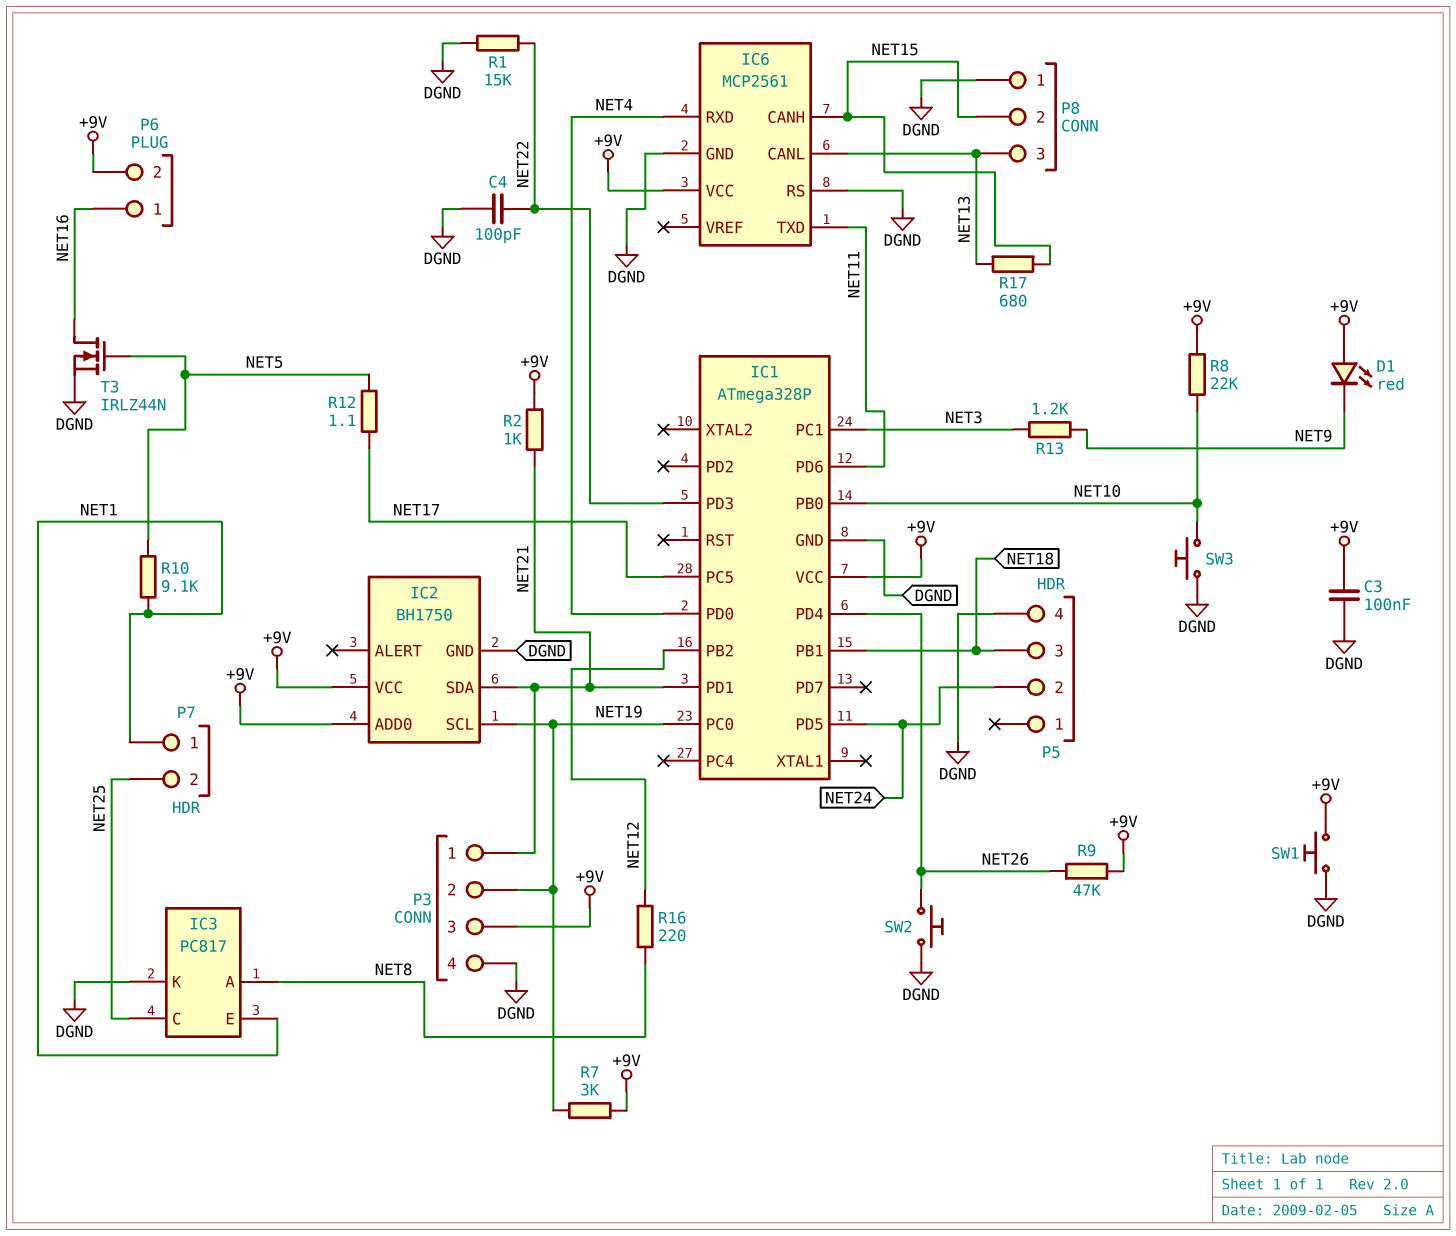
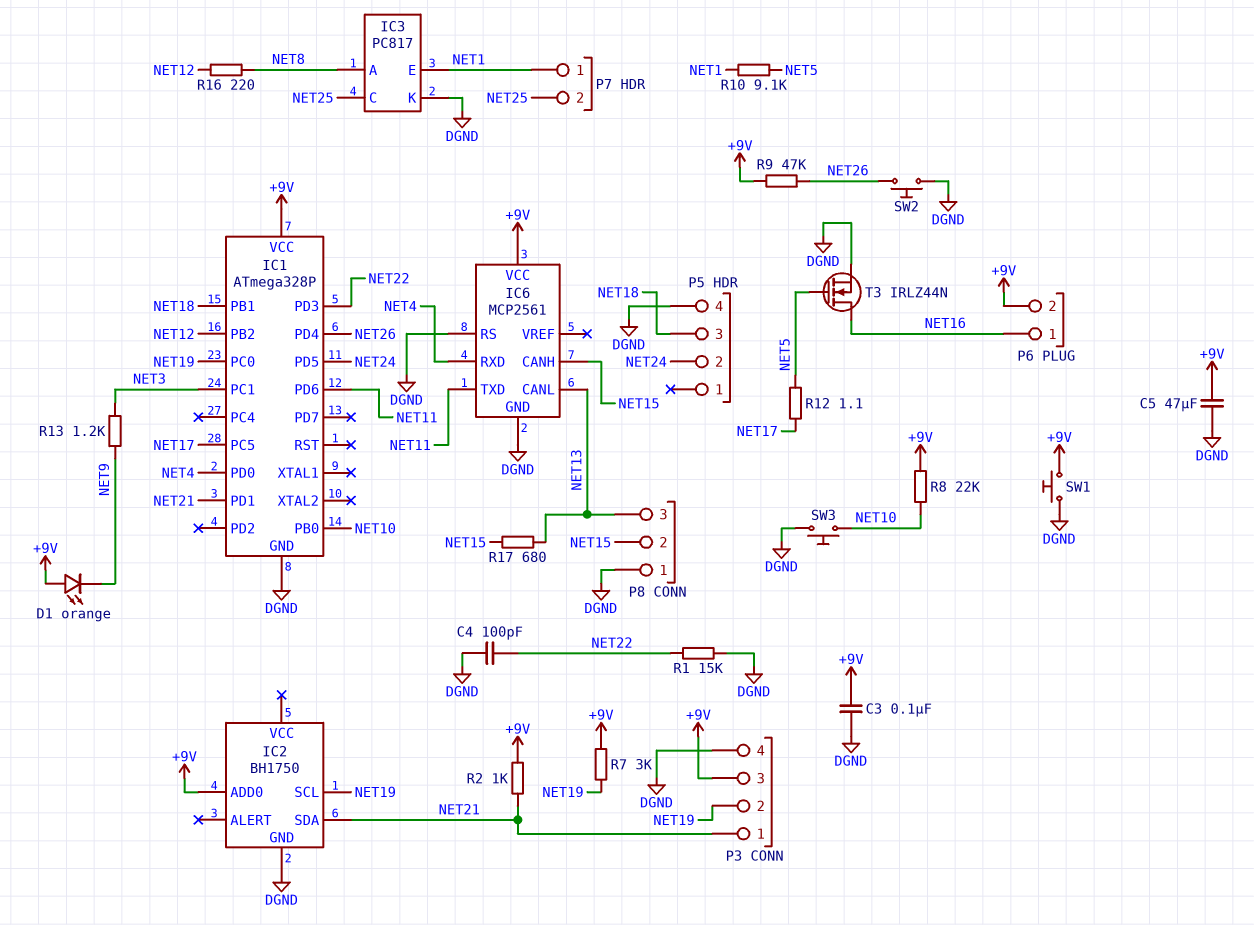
C5: none -> 47uF (+9V, DGND)
D1: LED red (A +9V, K NET9) -> LED orange (A +9V, K NET9)
IC2 pin VCC: +9V -> none

